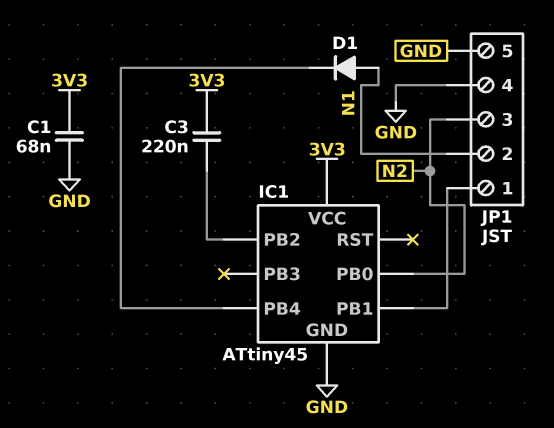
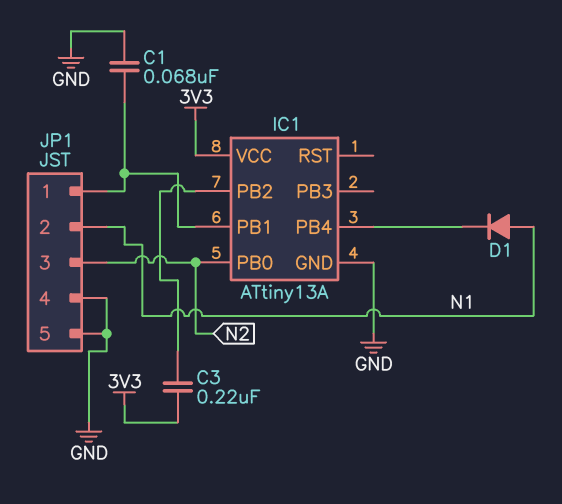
C1: 68nF (3V3, GND) -> 68nF (GND, IC1/PB1)
IC1: ATtiny45 -> ATtiny13A

